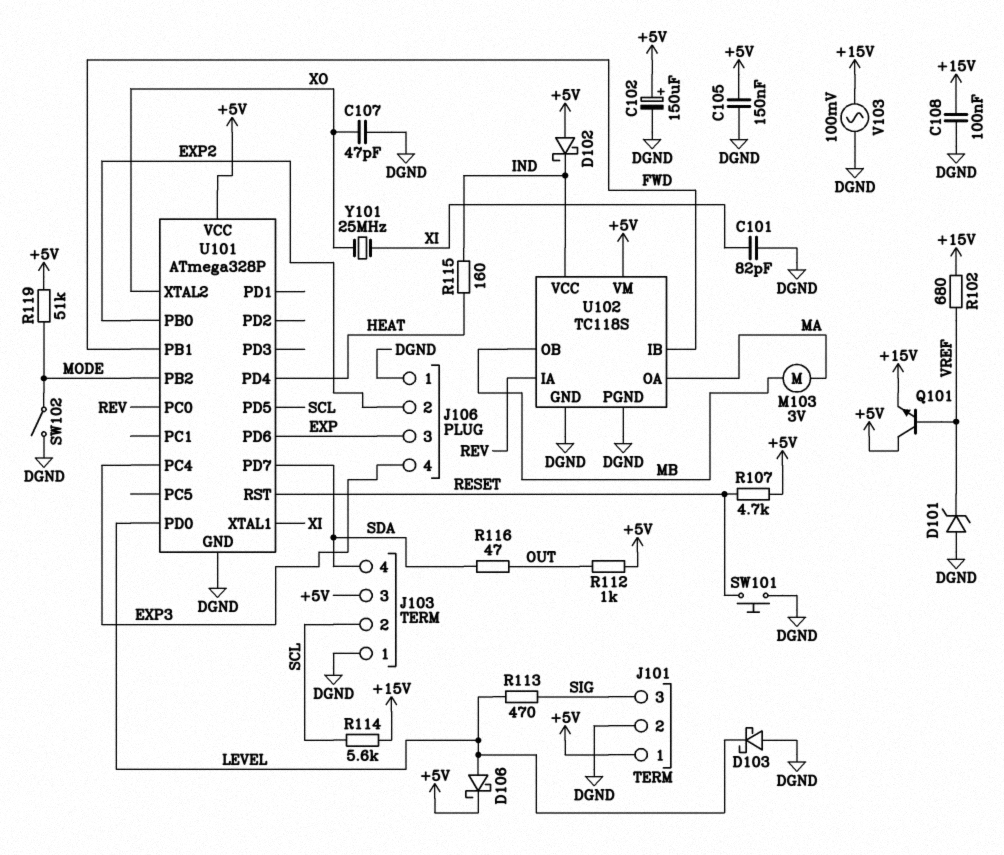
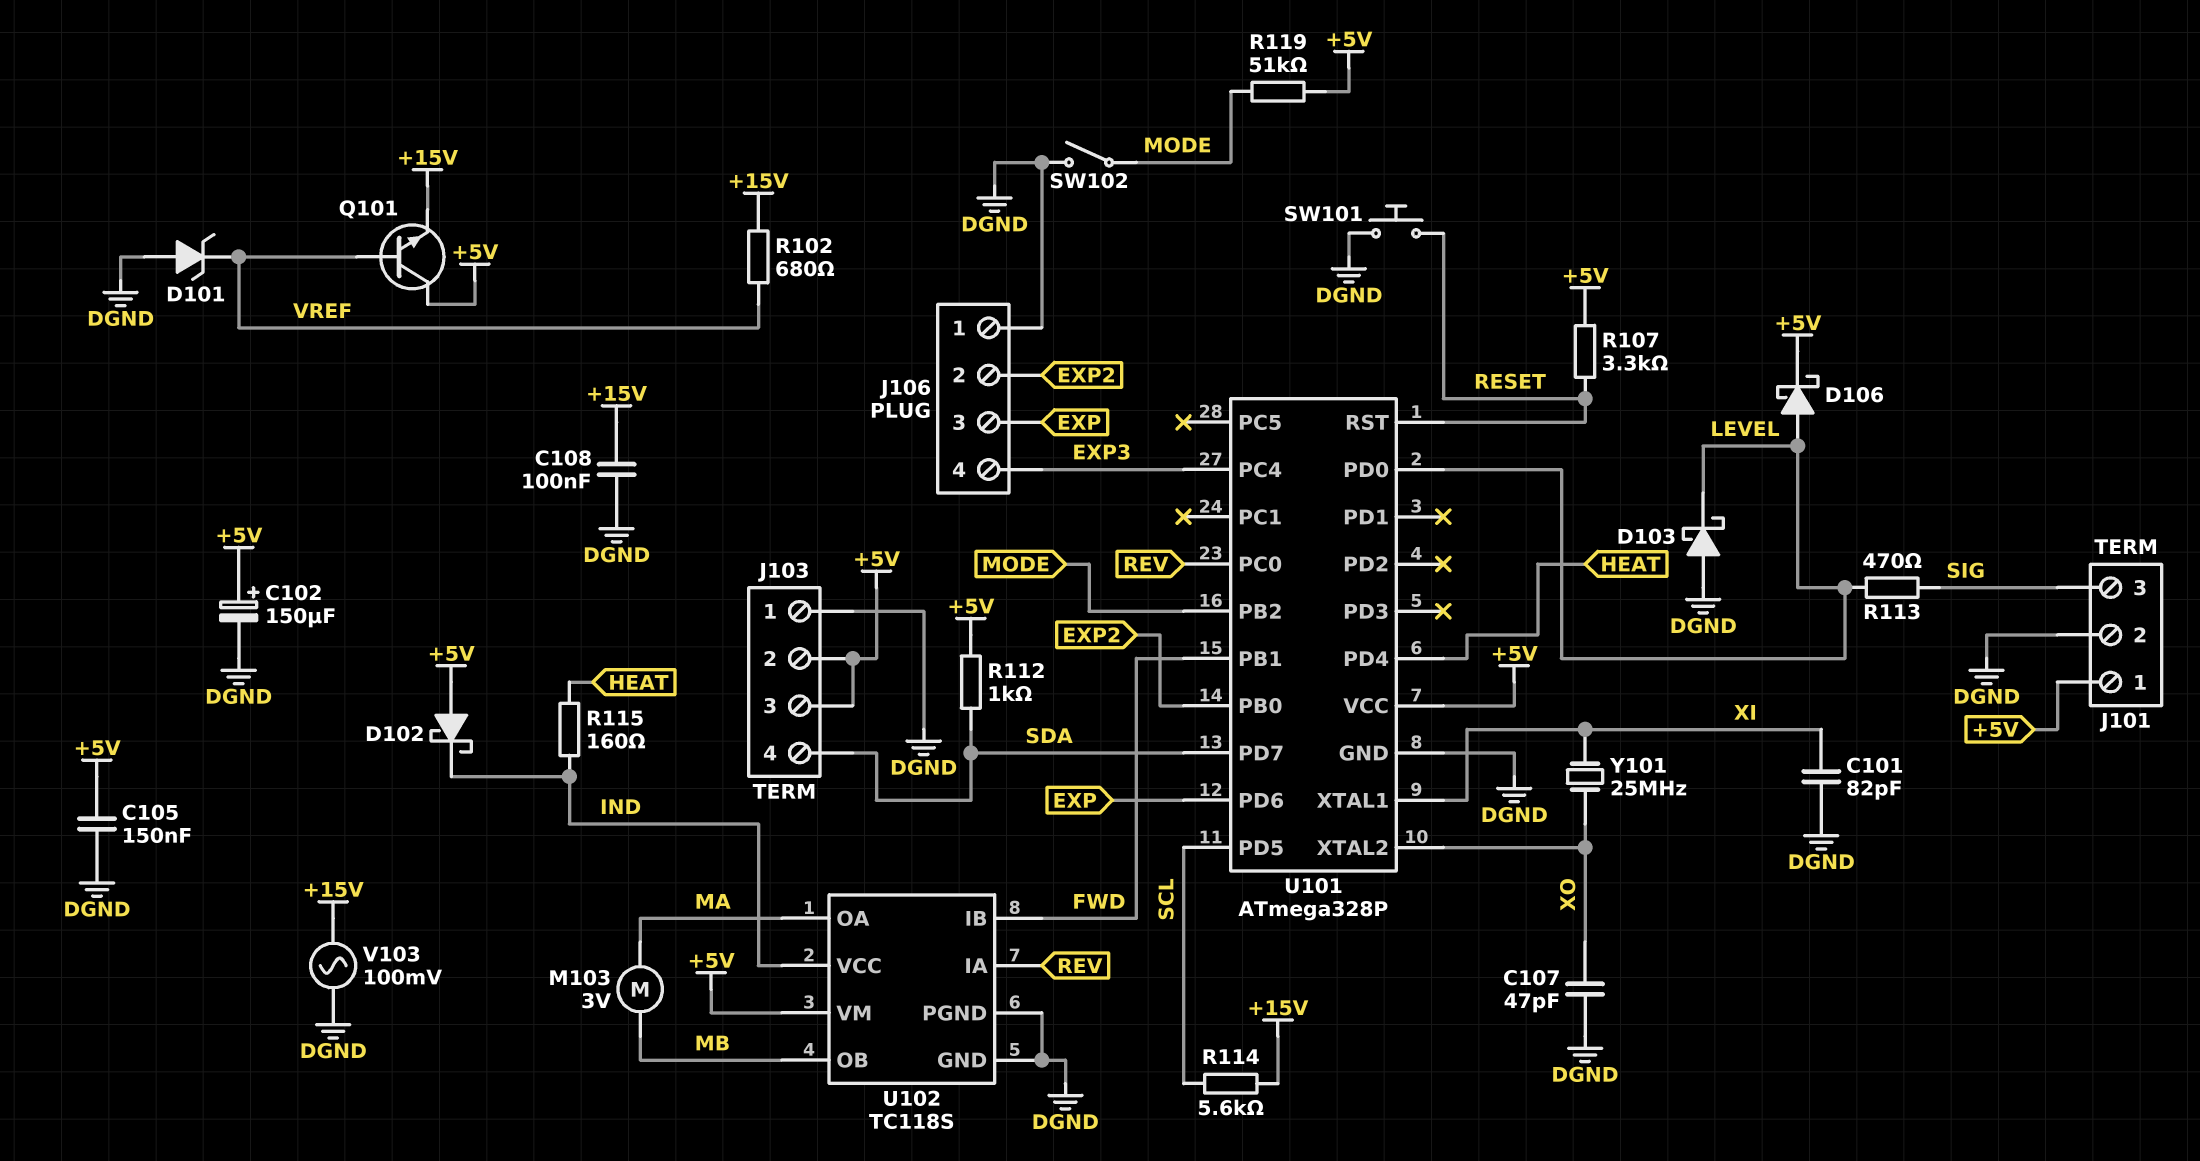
J103 pin 2: SCL -> +5V
R107: 4.7k (+5V, RESET) -> 3.3k (+5V, RESET)
R112: 1k (+5V, OUT) -> 1k (+5V, SDA)
R116: 47 (OUT, SDA) -> none

